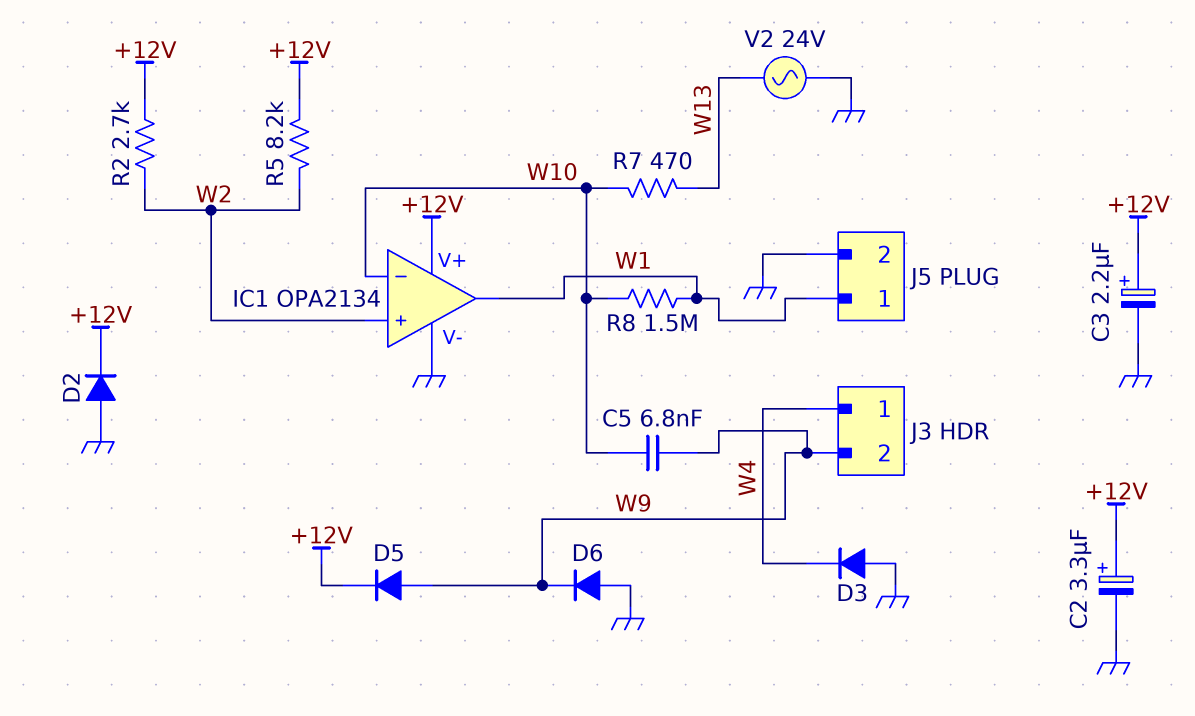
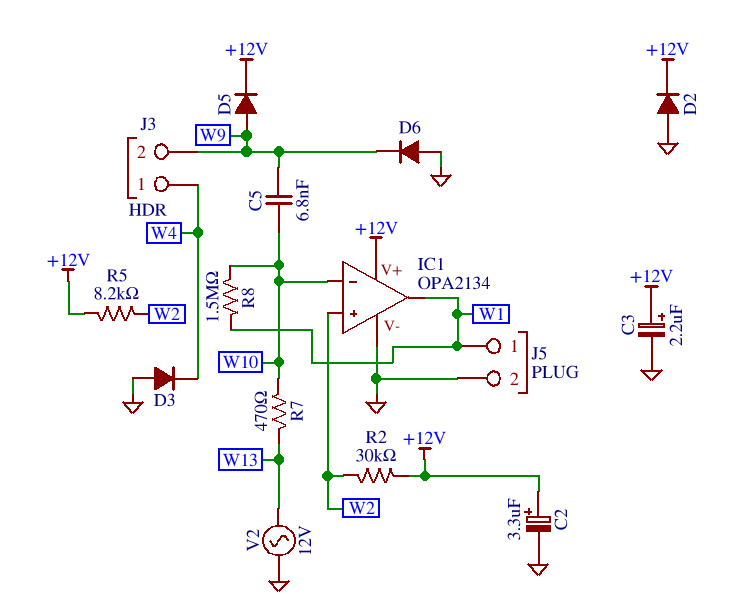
R2: 2.7k (+12V, W2) -> 30k (+12V, W2)
V2: AC 24V (GND, W13) -> AC 12V (GND, W13)

